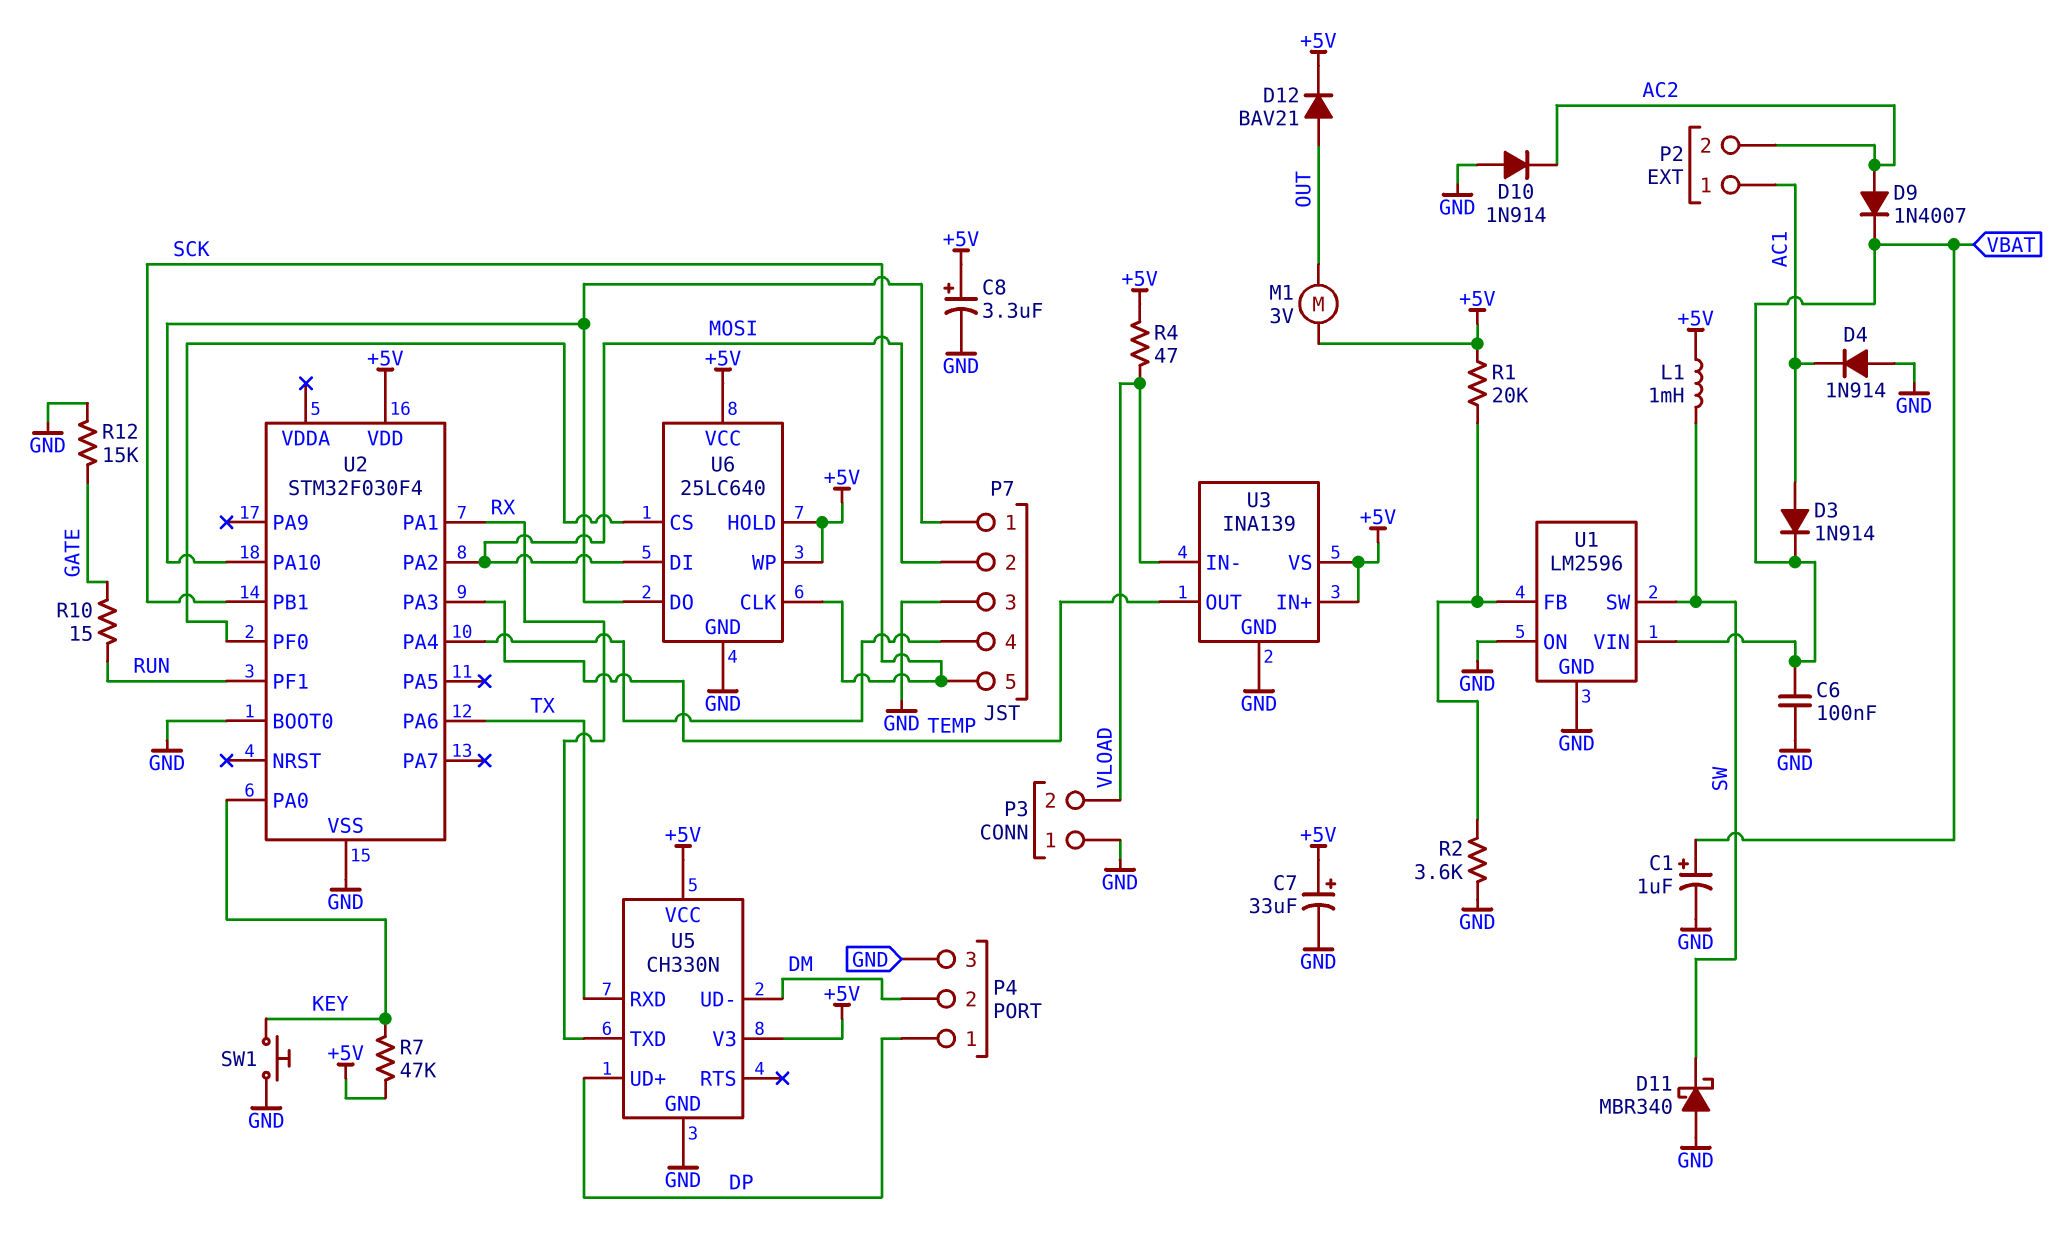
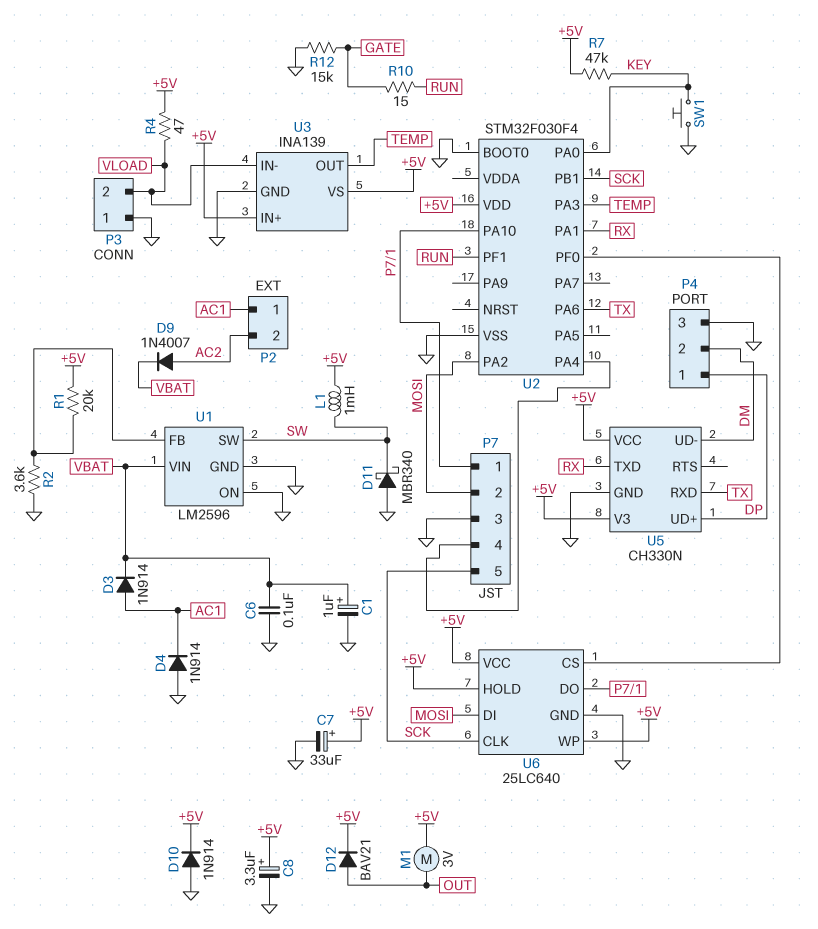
D10: diode 1N914 (A GND, K AC2) -> diode 1N914 (A GND, K +5V)

